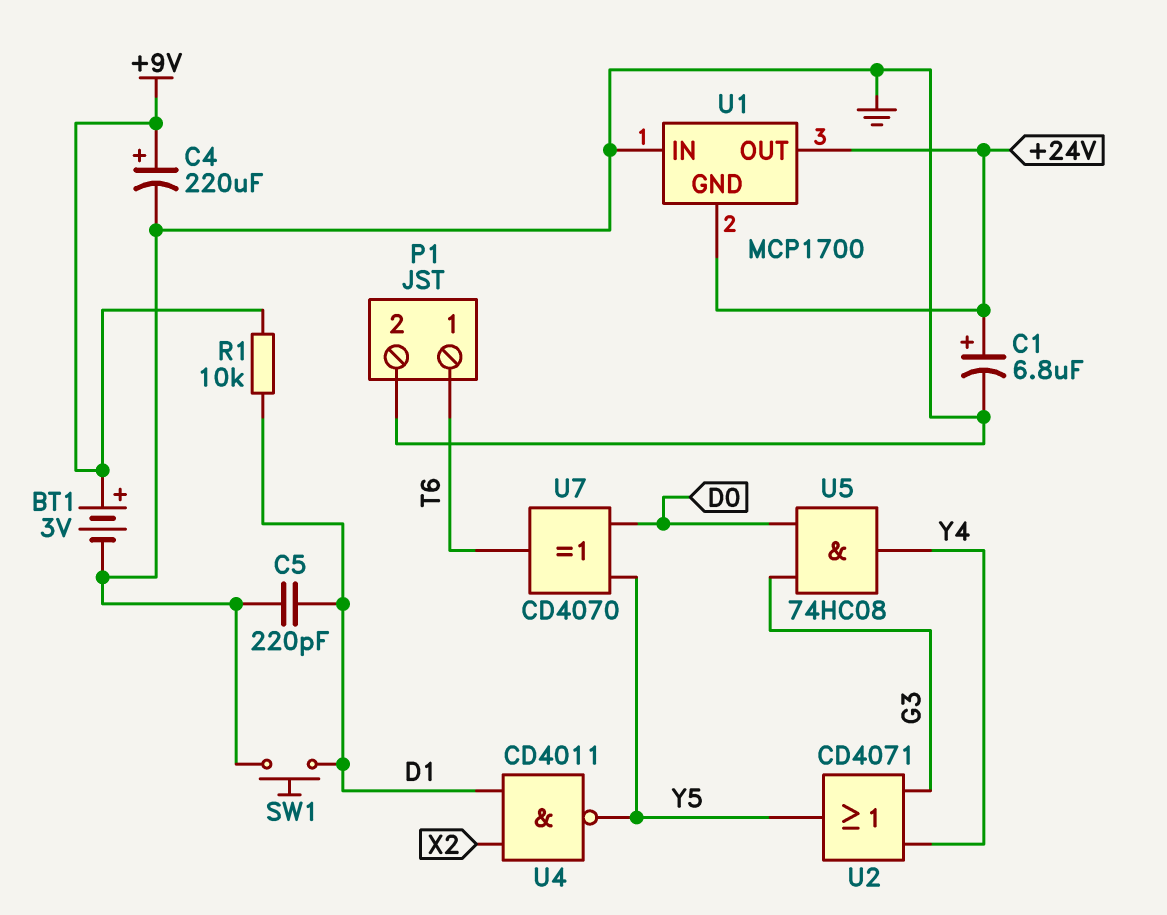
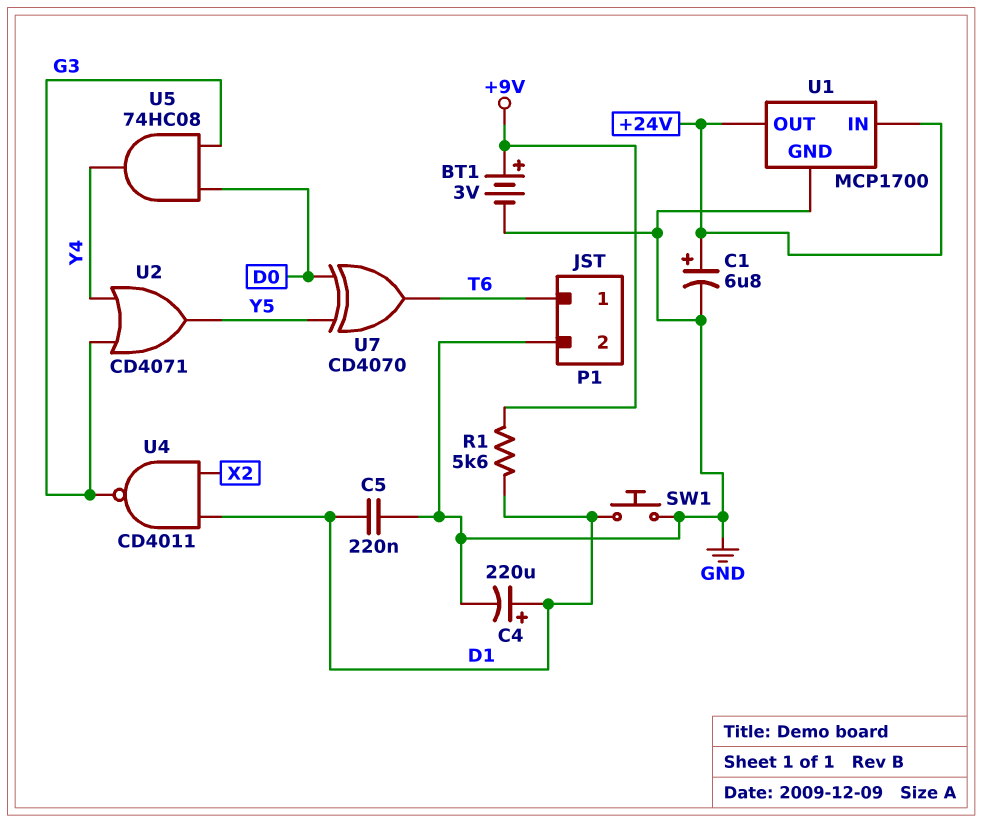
C4: 220uF (plus +9V, minus GND) -> 220uF (plus D1, minus GND)
C5: 220pF (D1, GND) -> 220nF (D1, GND)
R1: 10k (+9V, D1) -> 5.6k (+9V, D1)
U1 pin GND: +24V -> GND
U1 pin IN: GND -> +24V
U4: NAND CD4011 (in D1, in X2, out Y5) -> NAND CD4011 (in D1, in X2, out G3)

